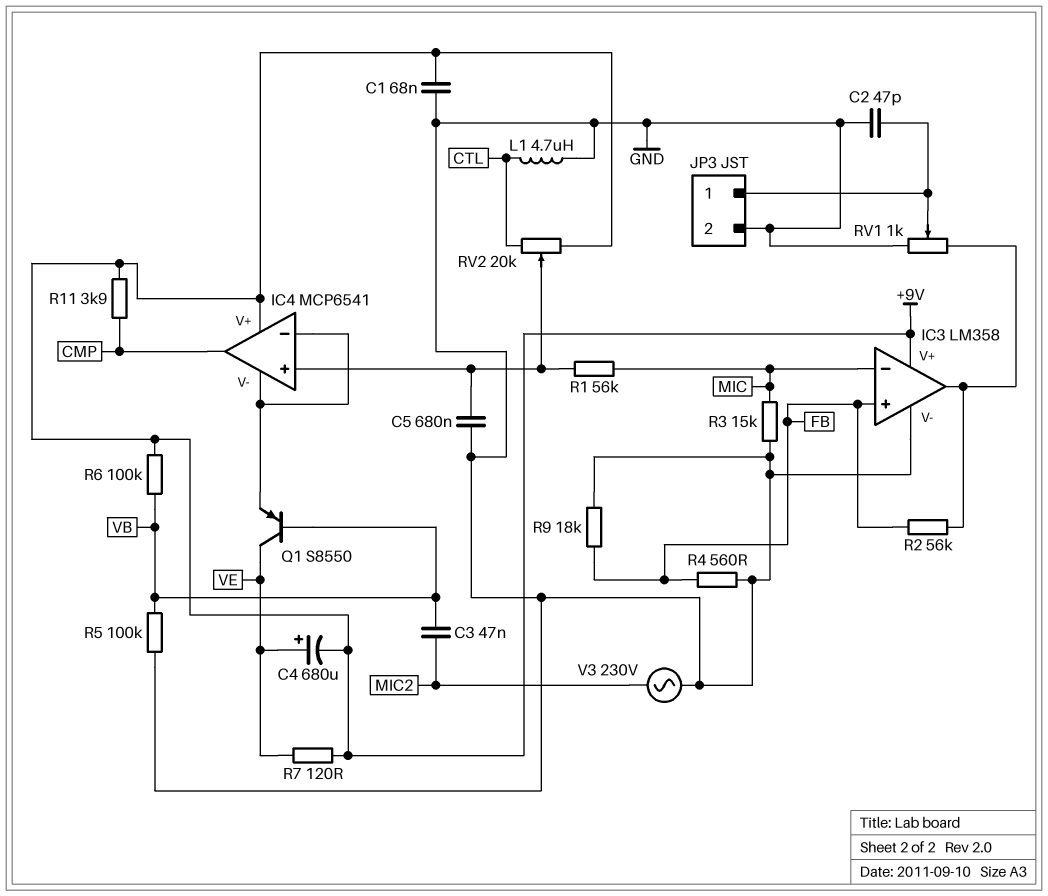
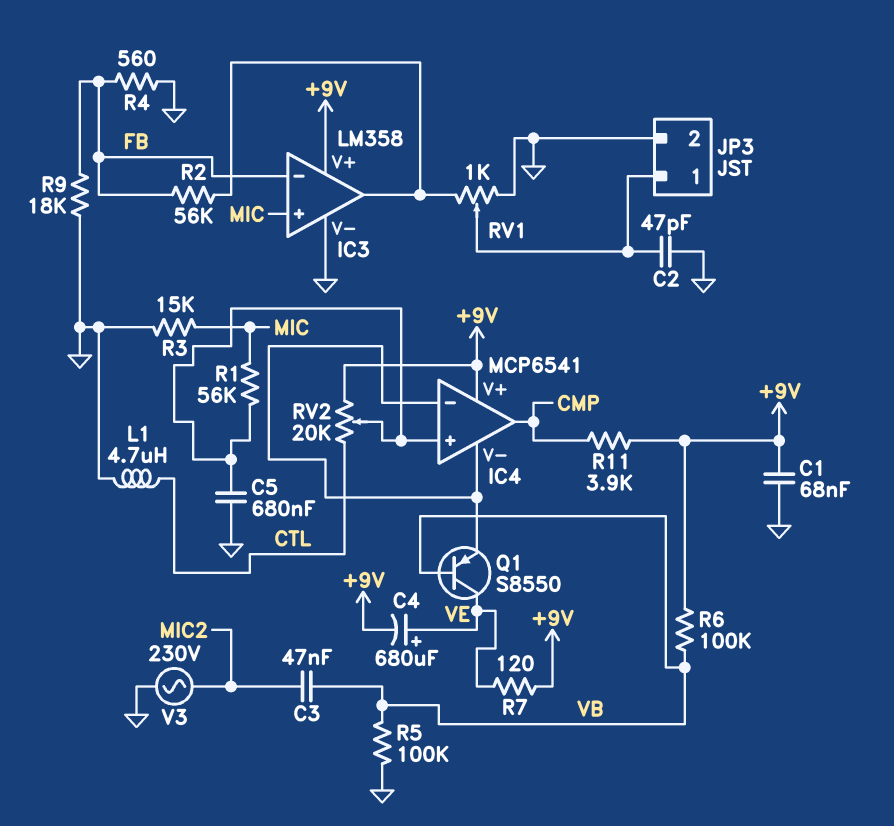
IC3 pin in+: FB -> MIC
IC3 pin in-: MIC -> FB

